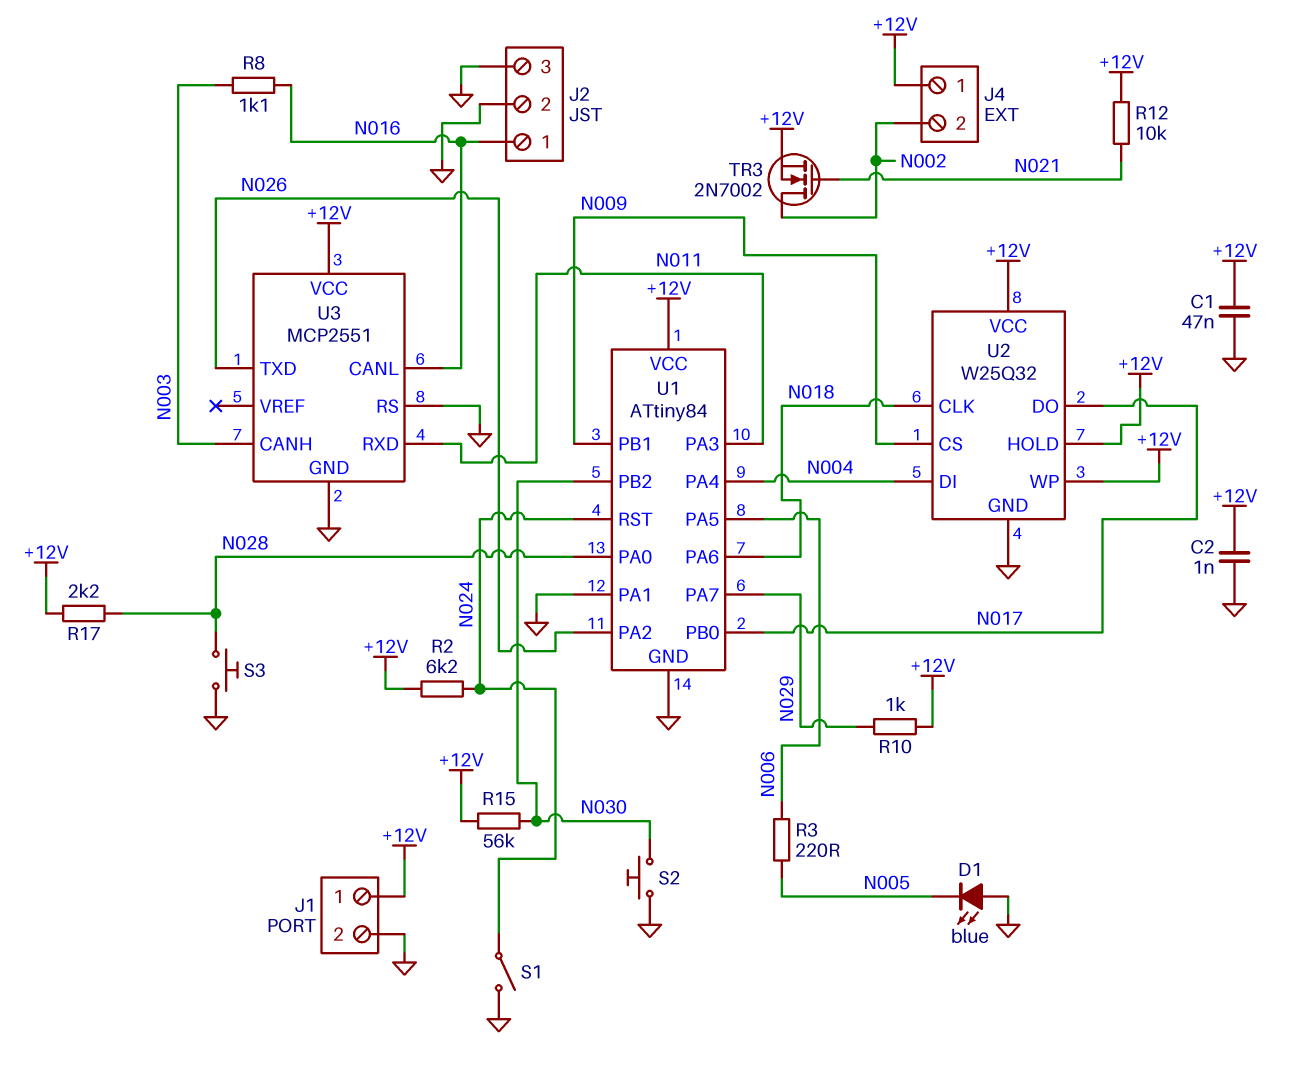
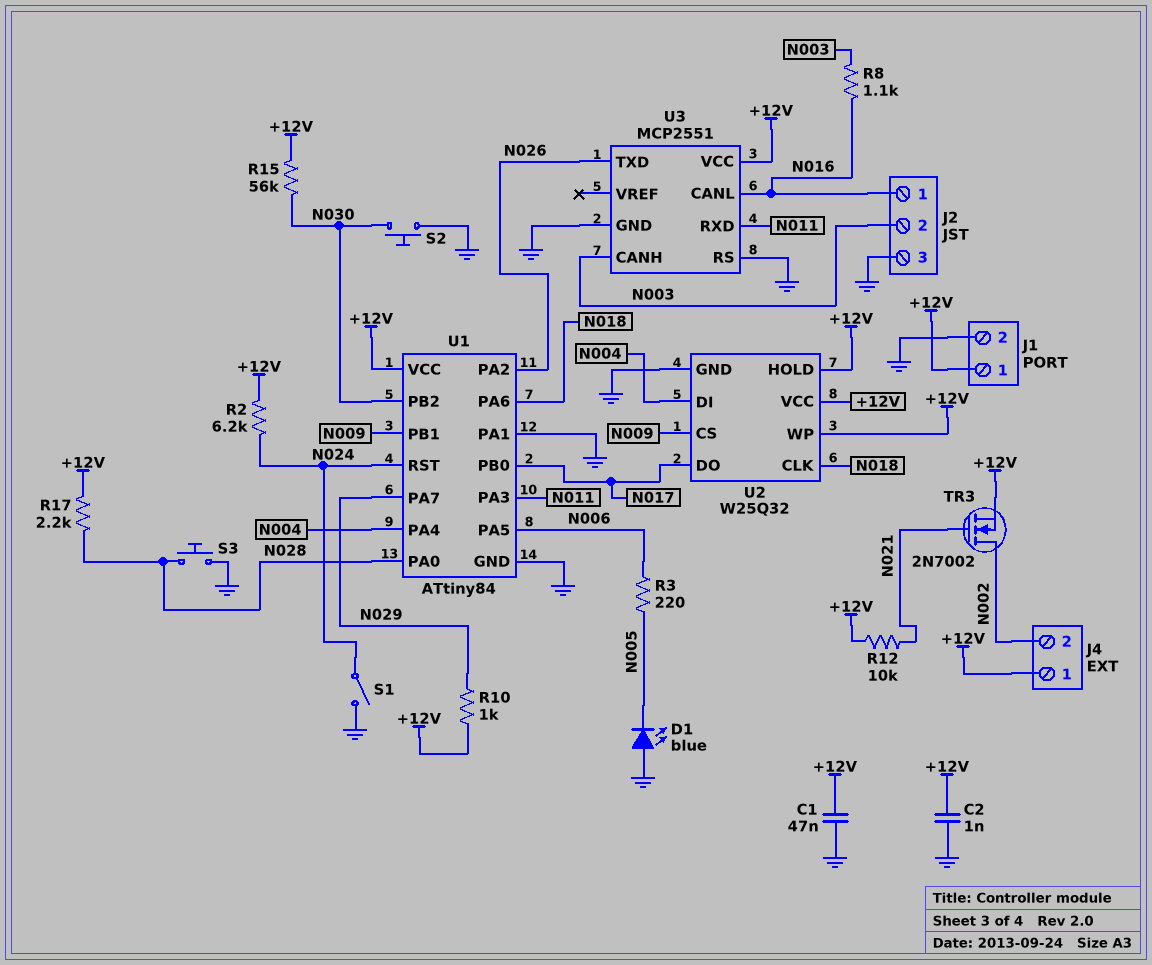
J2 pin 2: GND -> N003

